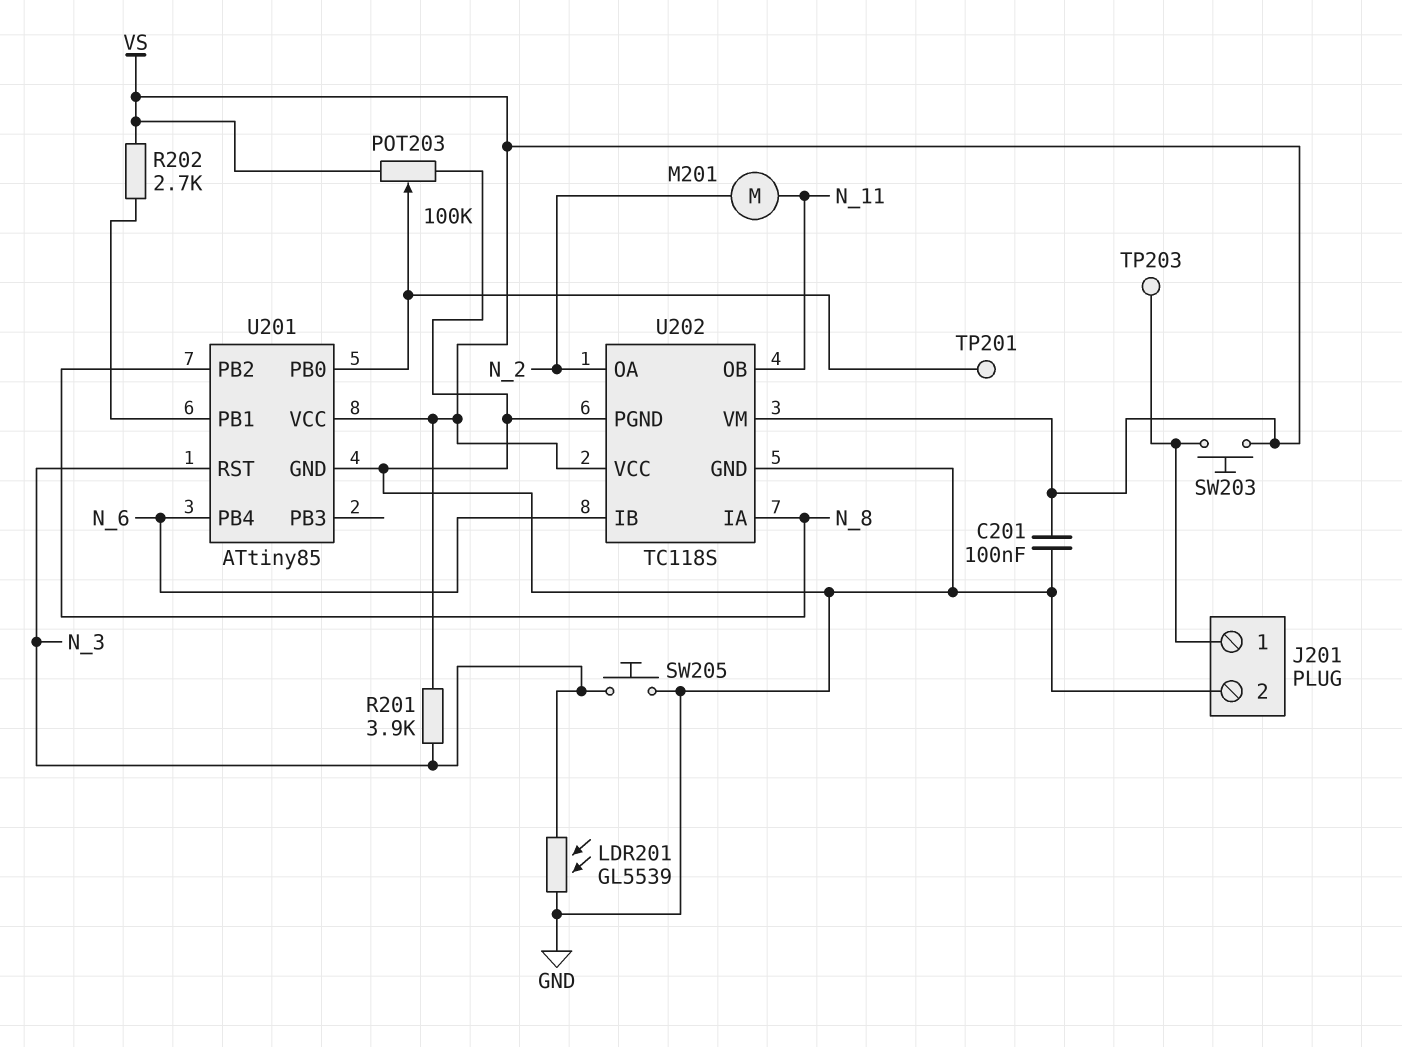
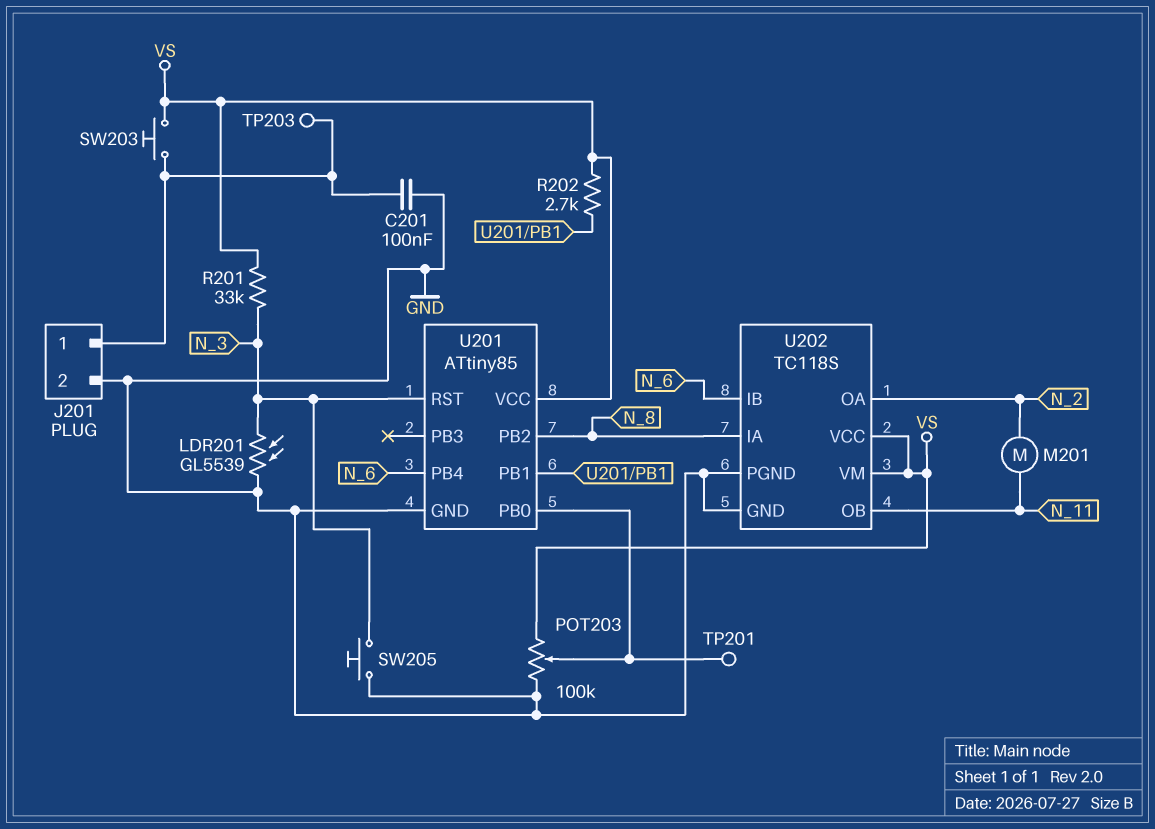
C201: 100nF (GND, VS) -> 100nF (GND, J201/1)
R201: 3.9k (N_3, VS) -> 33k (N_3, VS)

